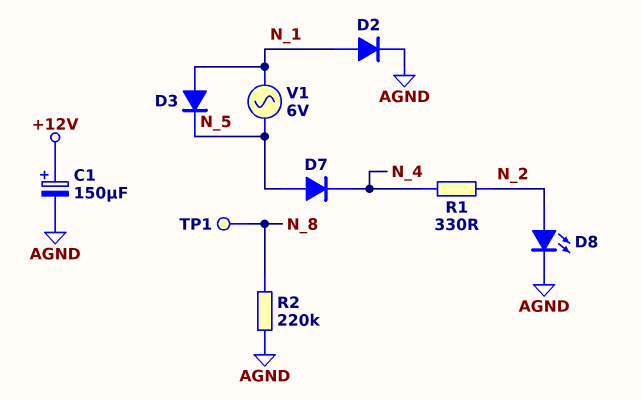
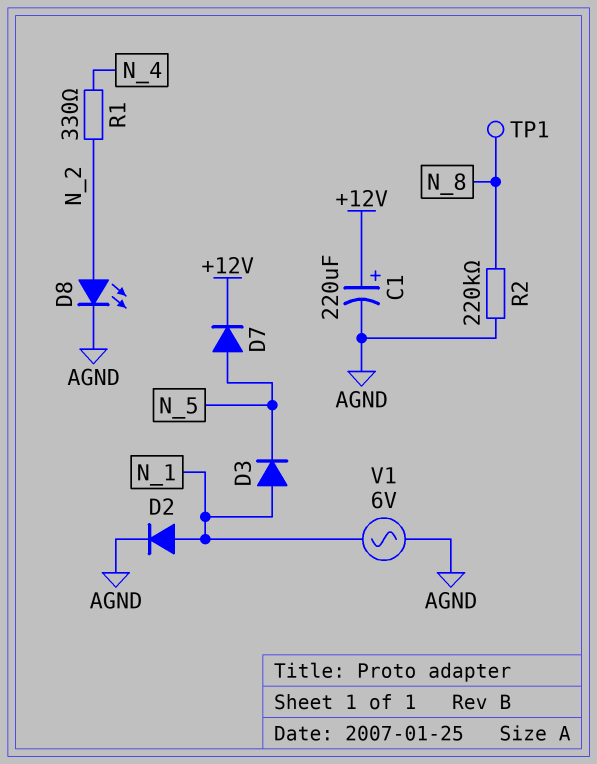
C1: 150uF (plus +12V, minus AGND) -> 220uF (plus +12V, minus AGND)
D7: diode (A N_5, K N_4) -> diode (A N_5, K +12V)
V1: AC 6V (N_1, N_5) -> AC 6V (AGND, N_1)

